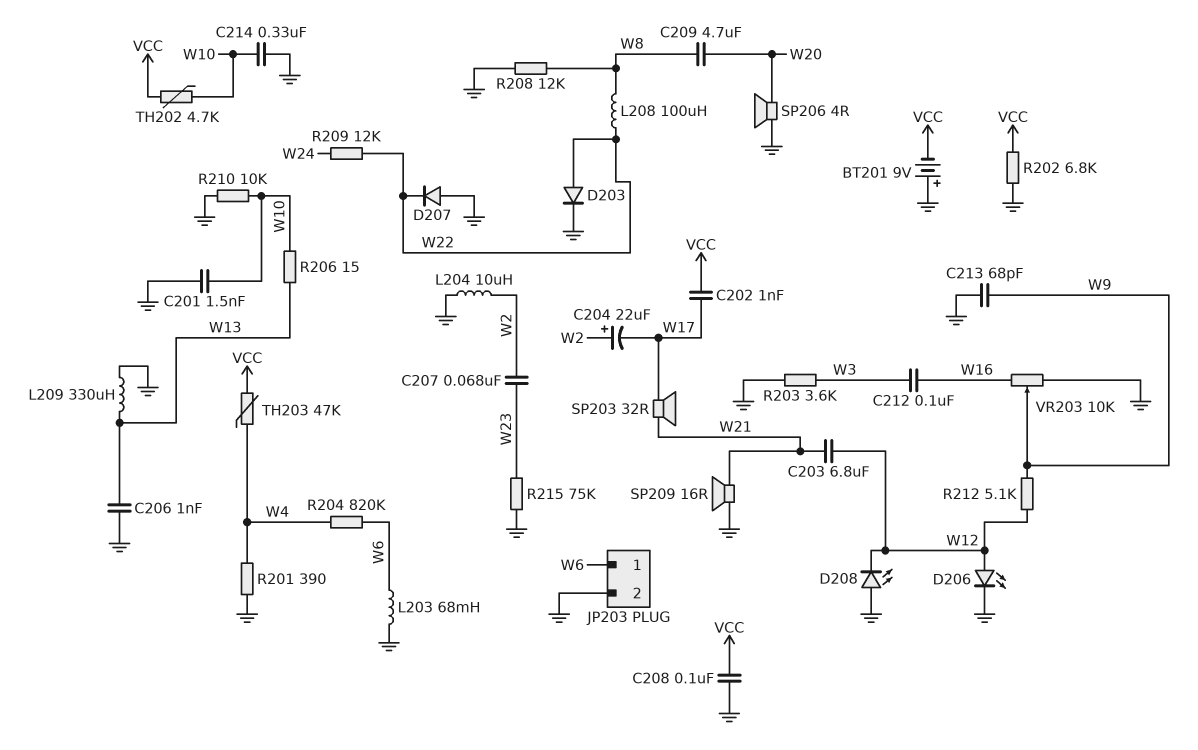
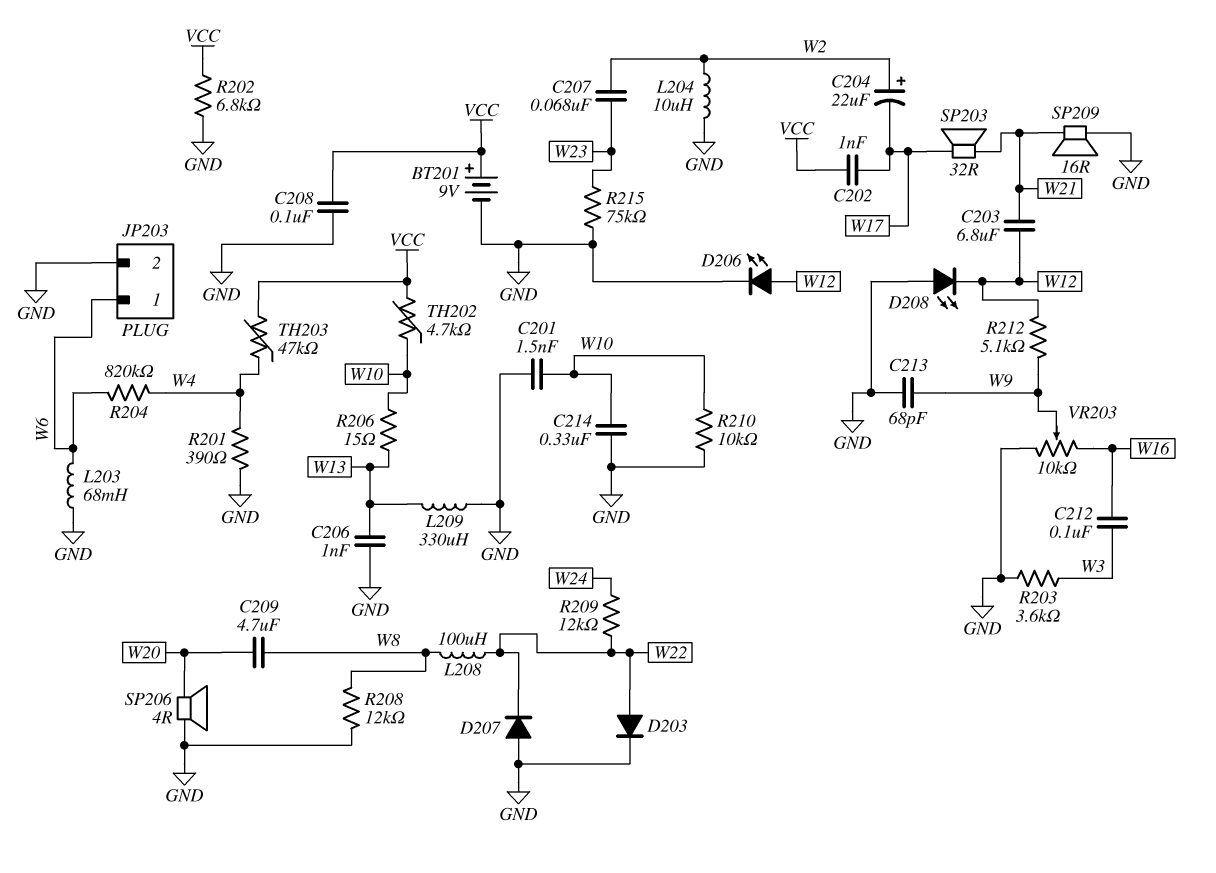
BT201: 9V (plus GND, minus VCC) -> 9V (plus VCC, minus GND)

